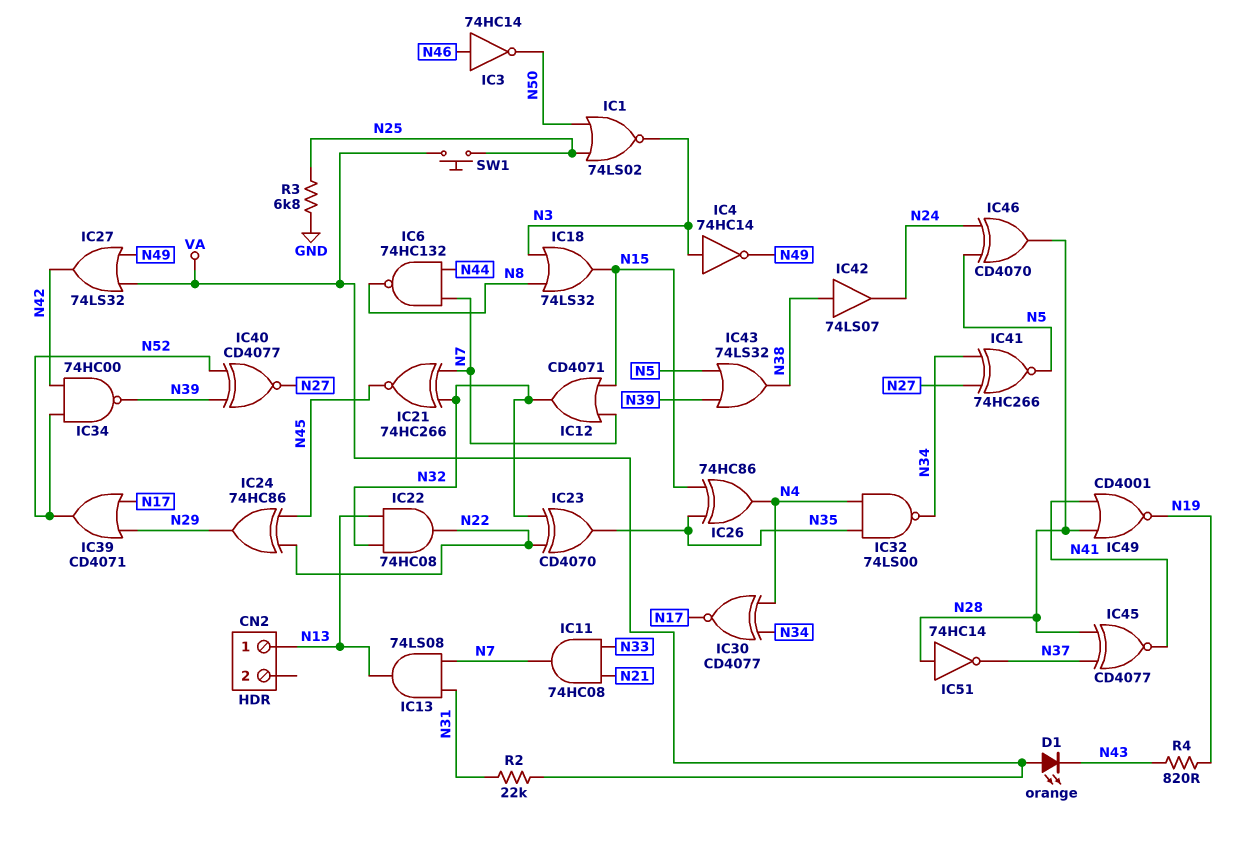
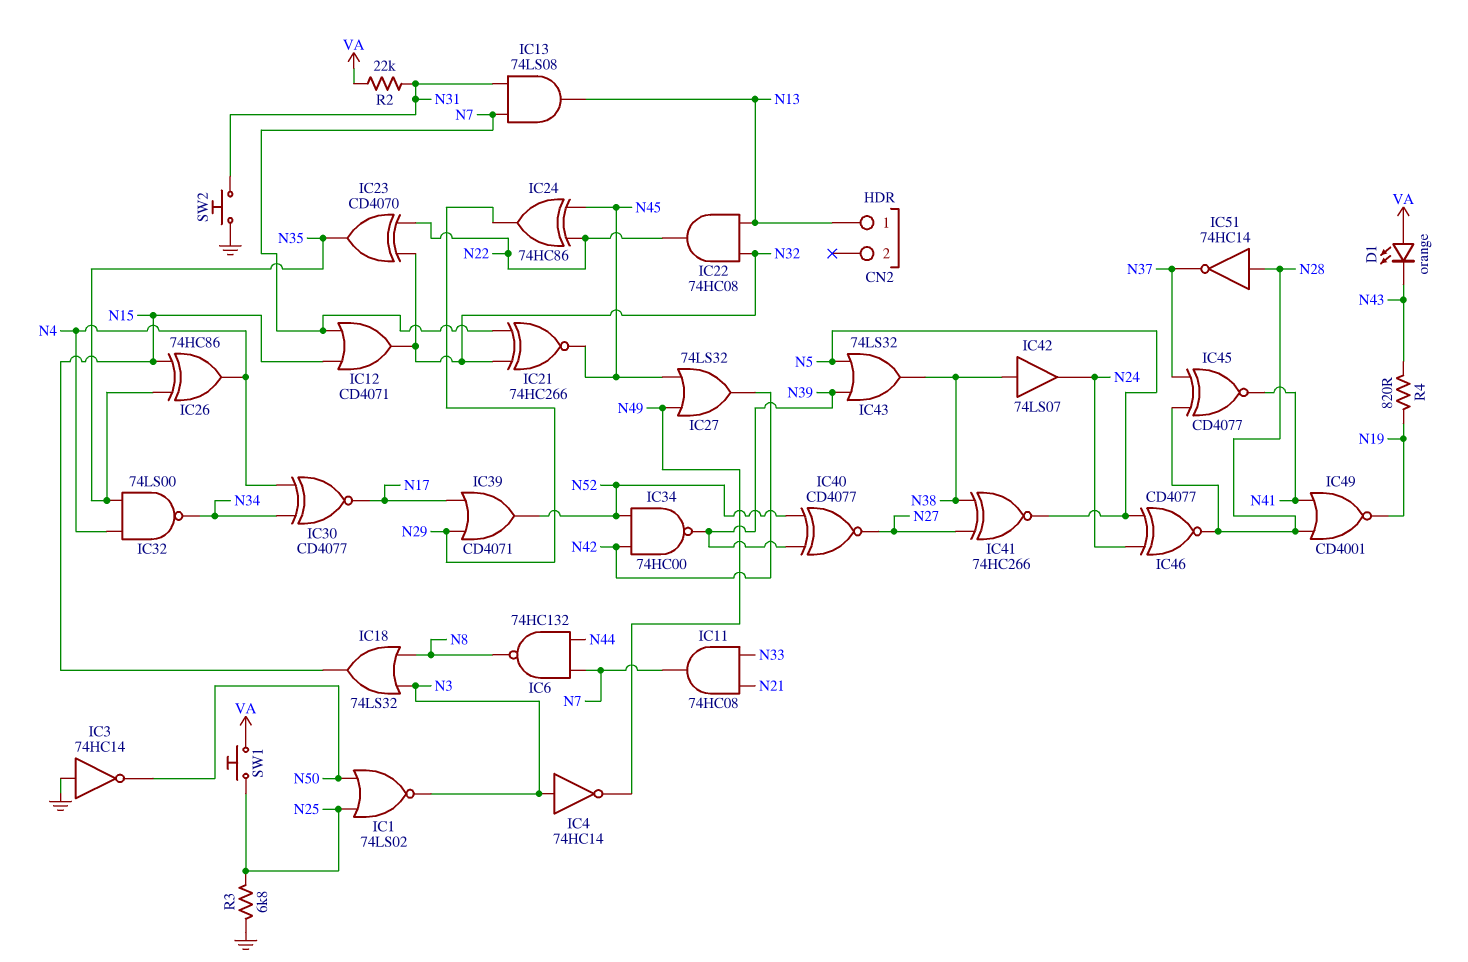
IC3: NOT 74HC14 (in N46, out N50) -> NOT 74HC14 (in GND, out N50)
IC27: OR 74LS32 (in N49, in VA, out N42) -> OR 74LS32 (in N45, in N49, out N42)
IC41: XNOR 74HC266 (in N27, in N34, out N5) -> XNOR 74HC266 (in N27, in N38, out N5)
IC46: XOR CD4070 (in N5, in N24, out N28) -> XNOR CD4077 (in N5, in N24, out N28)
SW2: none -> button (GND, N31)

